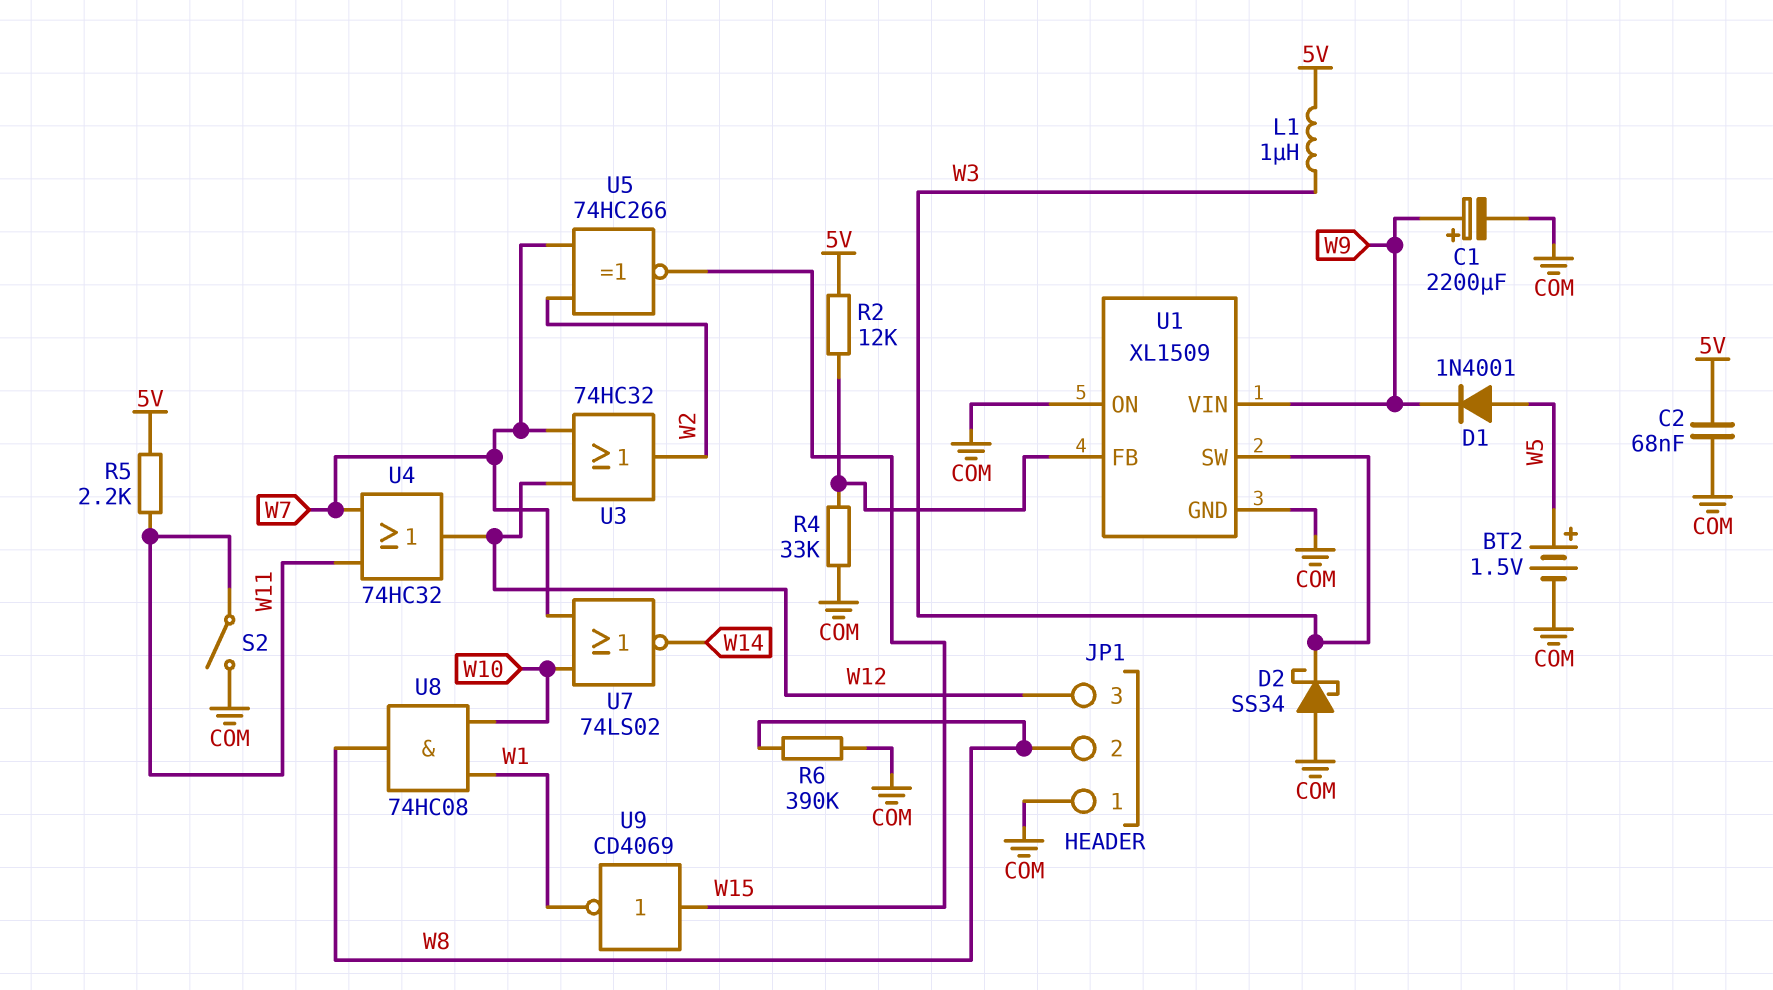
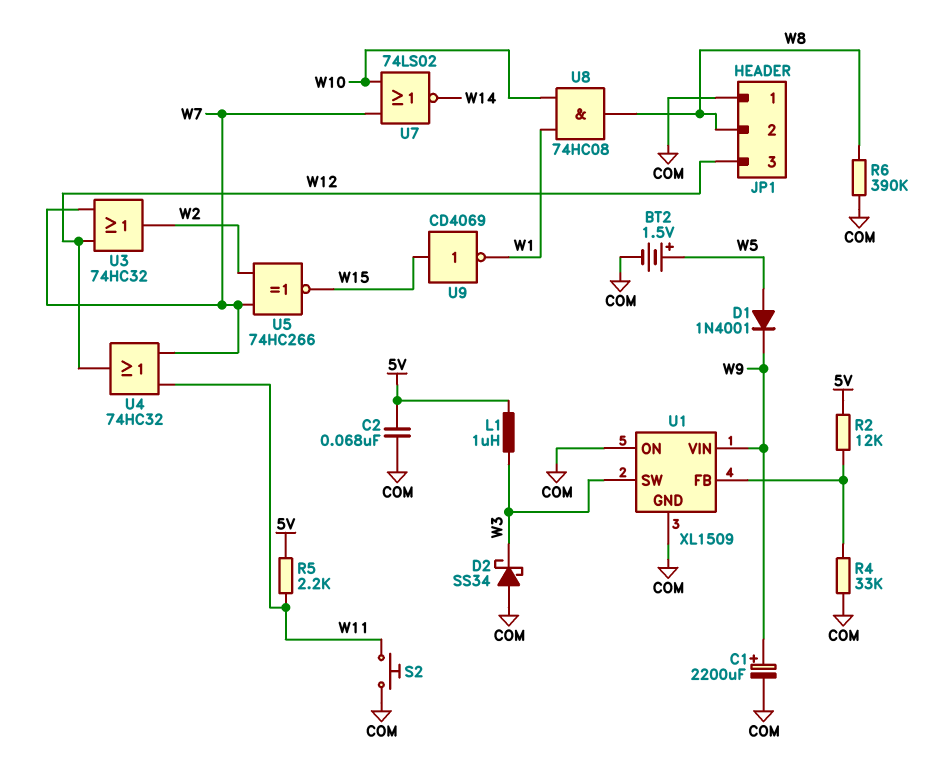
S2: switch (COM, W11) -> button (COM, W11)

